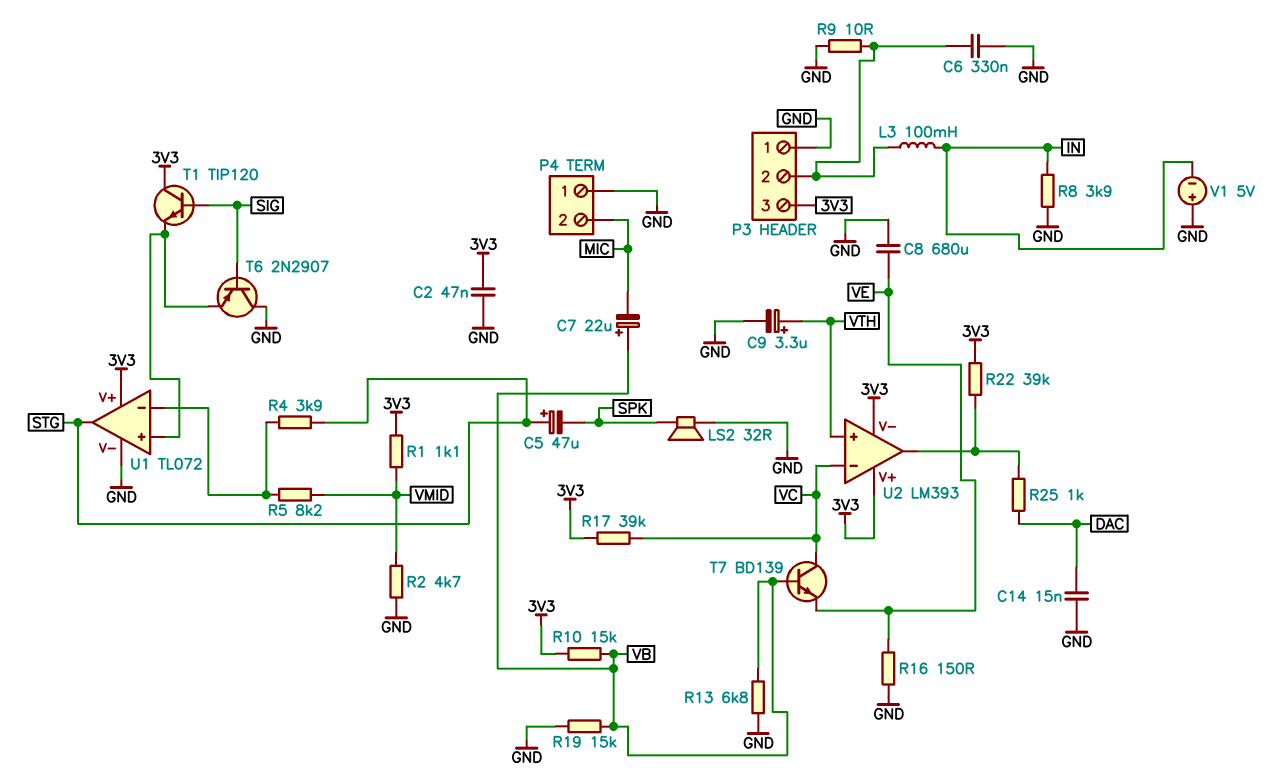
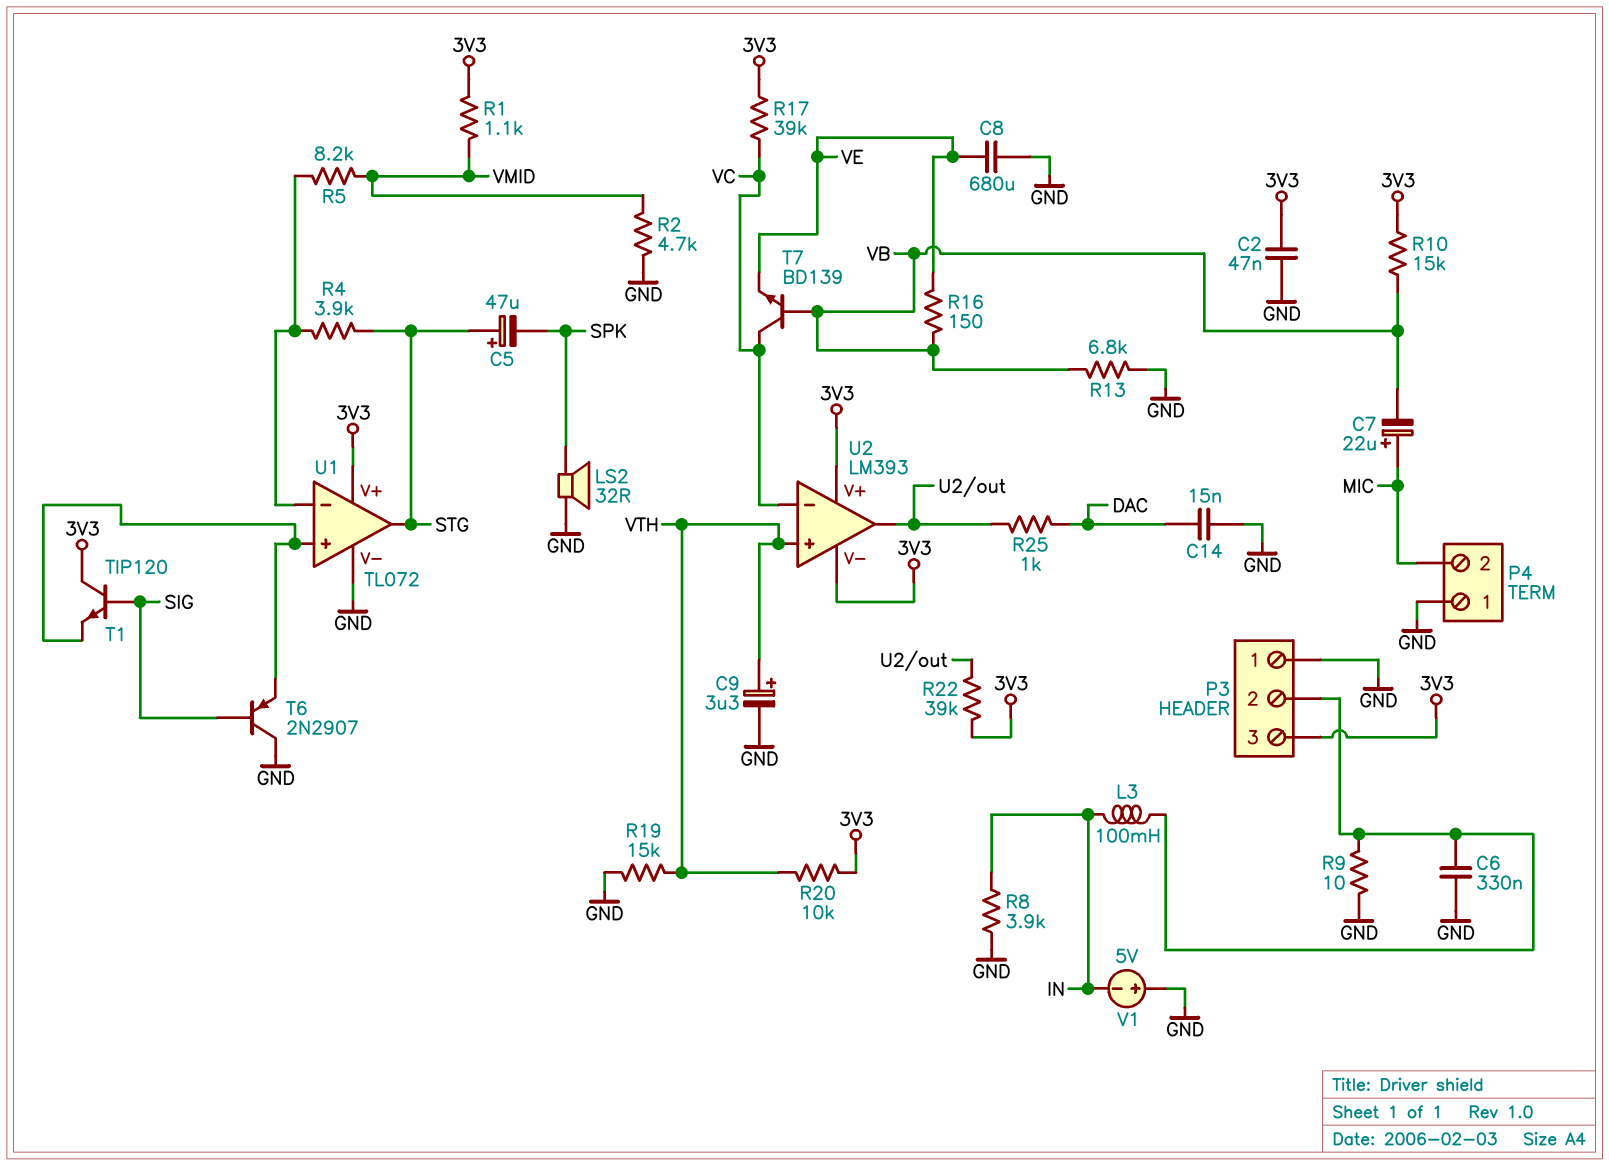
C7: 22uF (plus VB, minus MIC) -> 22uF (plus MIC, minus VB)
R16: 150 (GND, VE) -> 150 (VB, VE)
R19: 15k (GND, VB) -> 15k (GND, VTH)
R20: none -> 10k (3V3, VTH)

